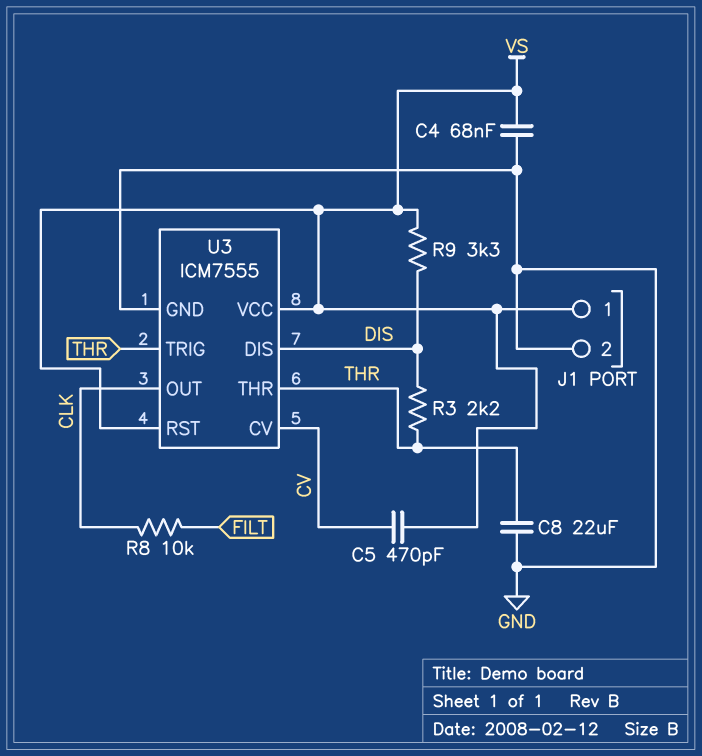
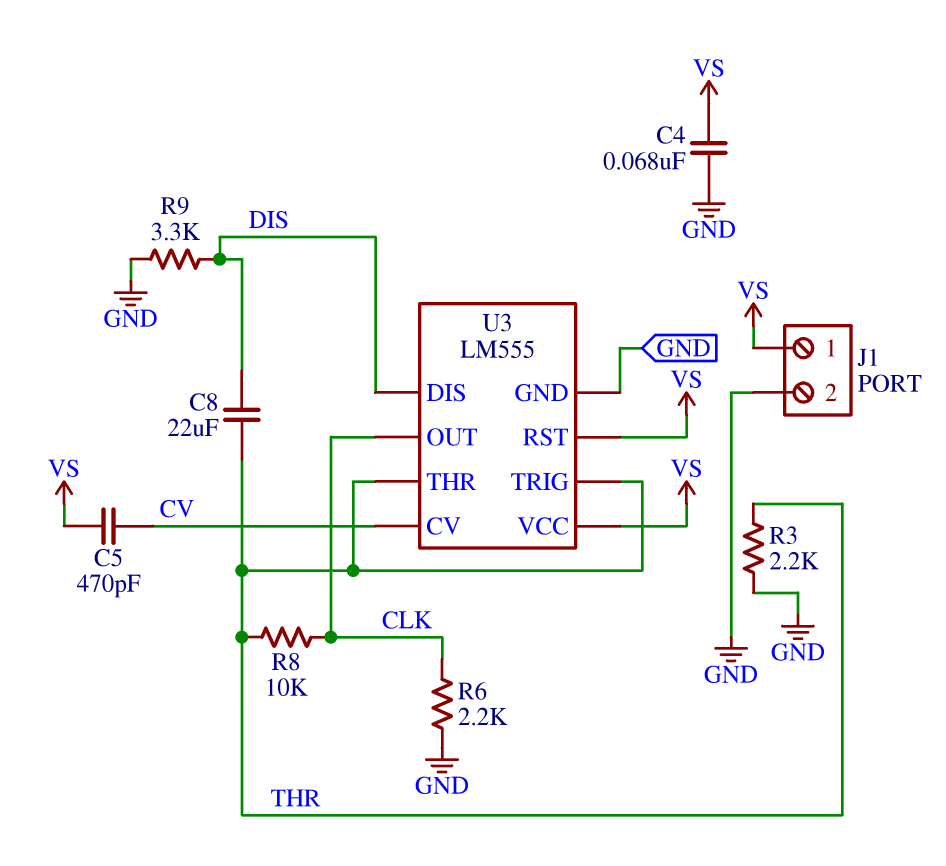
C8: 22uF (GND, THR) -> 22uF (DIS, THR)
R3: 2.2k (DIS, THR) -> 2.2k (GND, THR)
R6: none -> 2.2k (CLK, GND)
R8: 10k (CLK, FILT) -> 10k (CLK, THR)
R9: 3.3k (DIS, VS) -> 3.3k (DIS, GND)
U3: ICM7555 -> LM555

